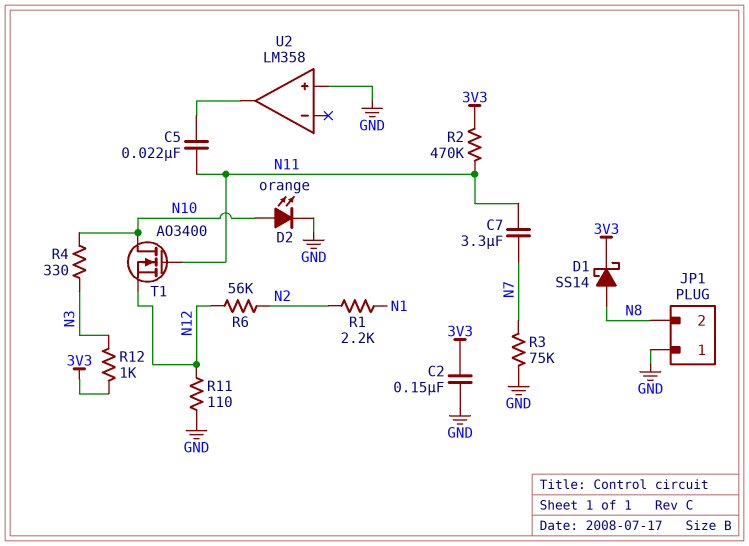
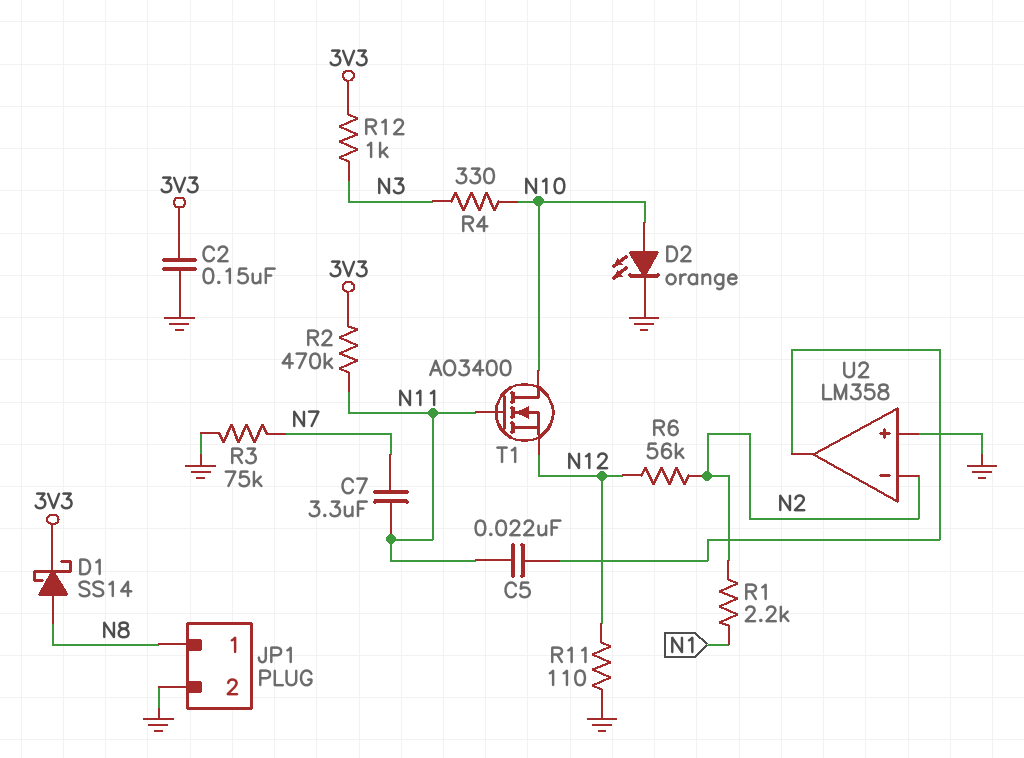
JP1 pin 1: GND -> N8
JP1 pin 2: N8 -> GND
U2 pin in-: none -> N2

